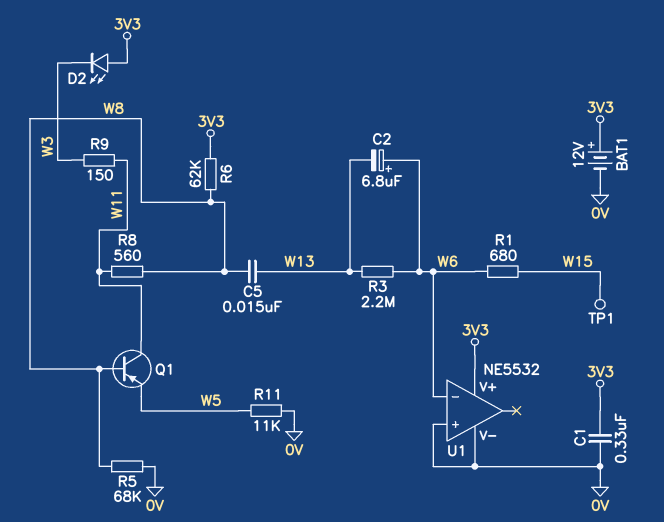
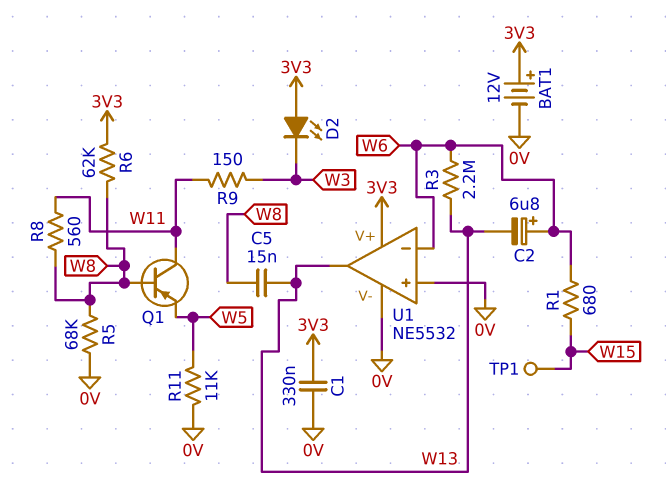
U1 pin out: none -> W13

